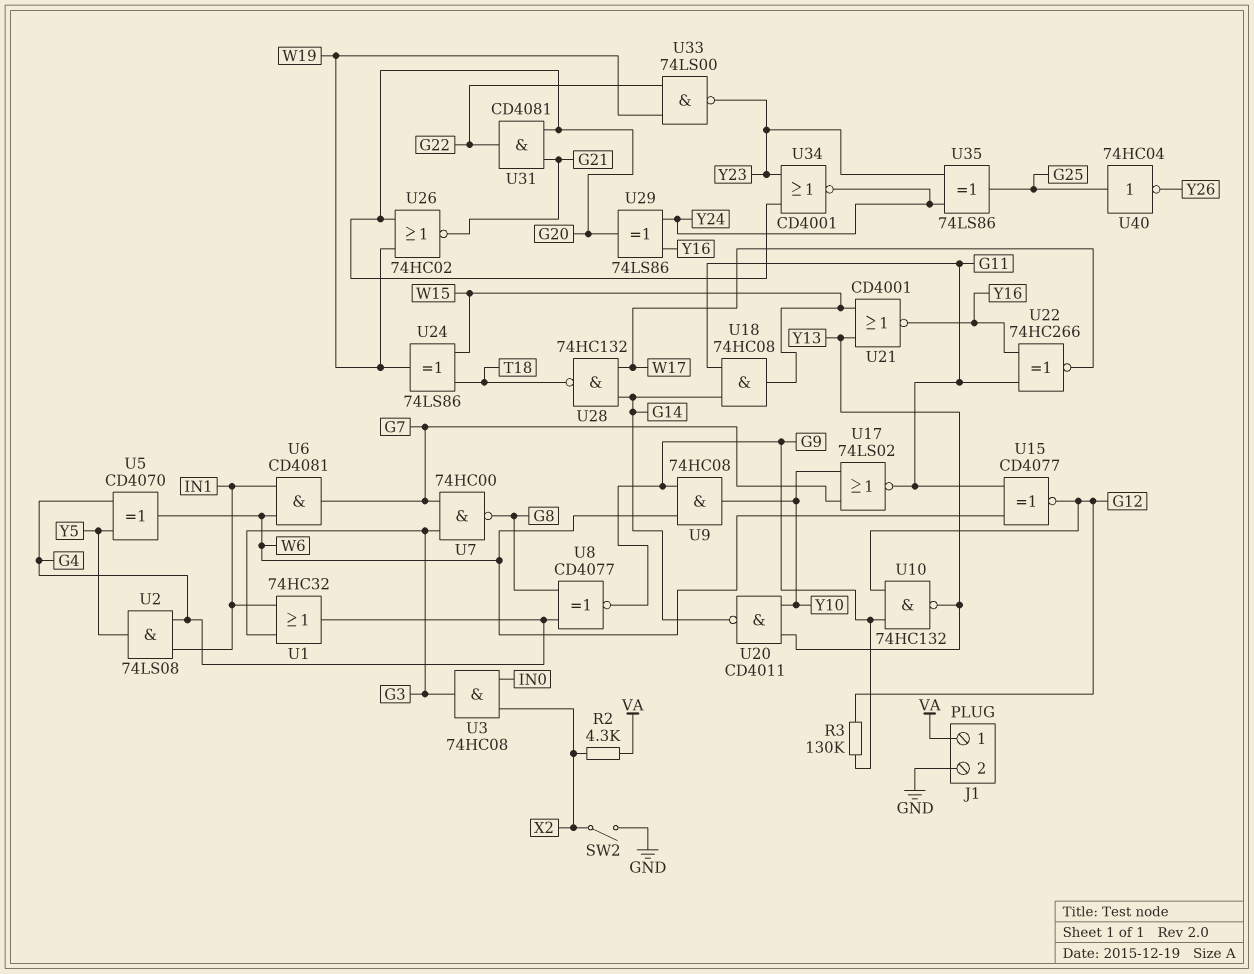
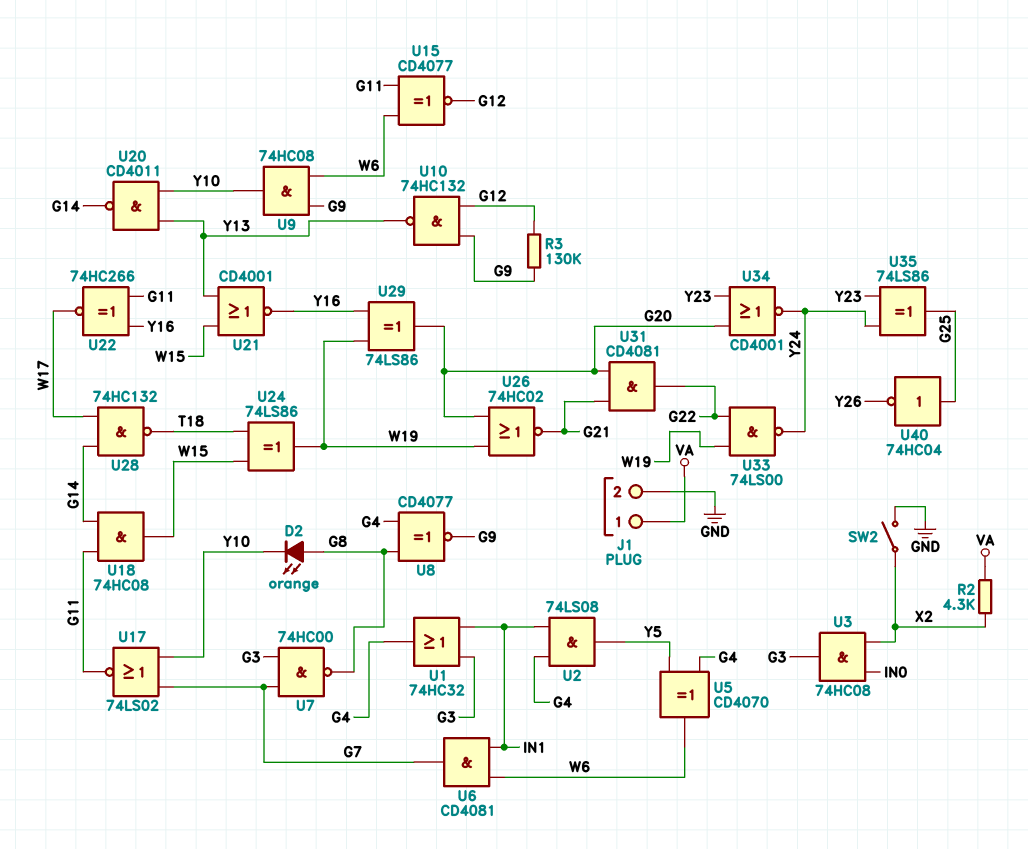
D2: none -> LED orange (A G8, K Y10)
U29: XOR 74LS86 (in Y16, in Y24, out G20) -> XOR 74LS86 (in W19, in Y16, out G20)
U33: NAND 74LS00 (in G22, in W19, out Y23) -> NAND 74LS00 (in G22, in W19, out Y24)

